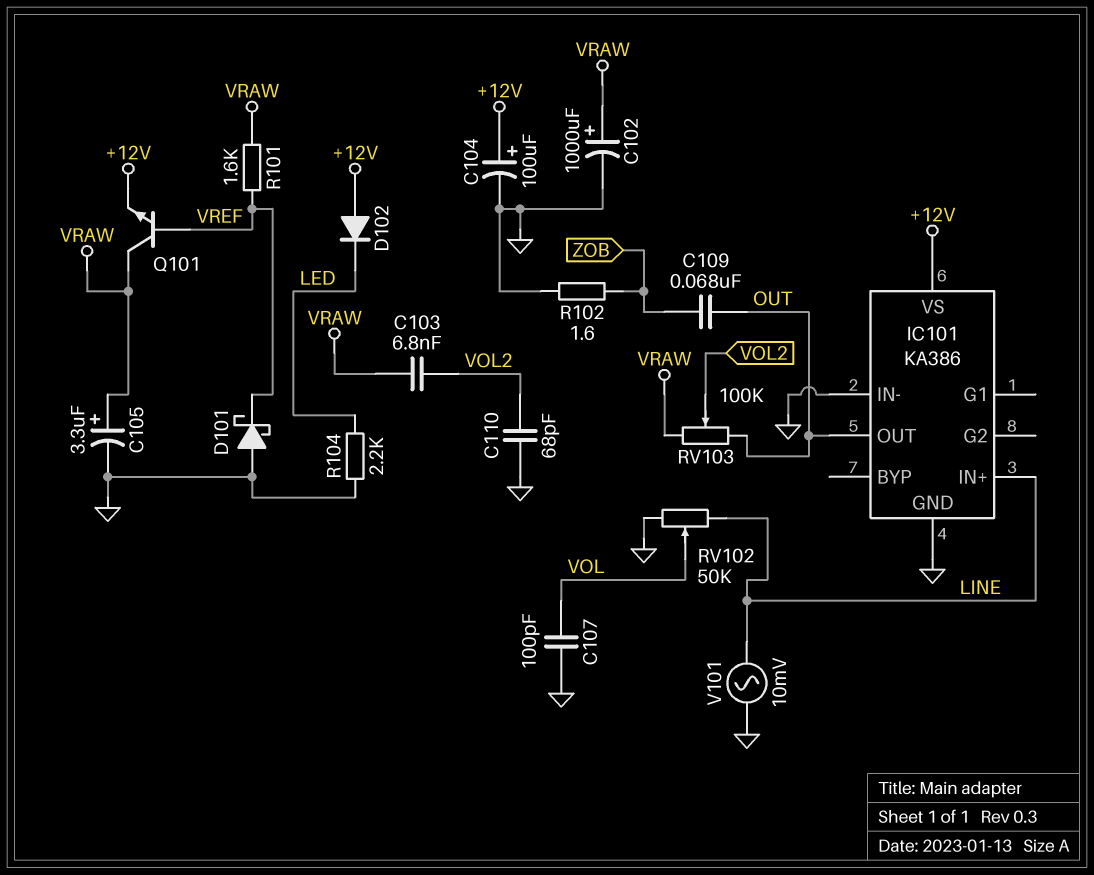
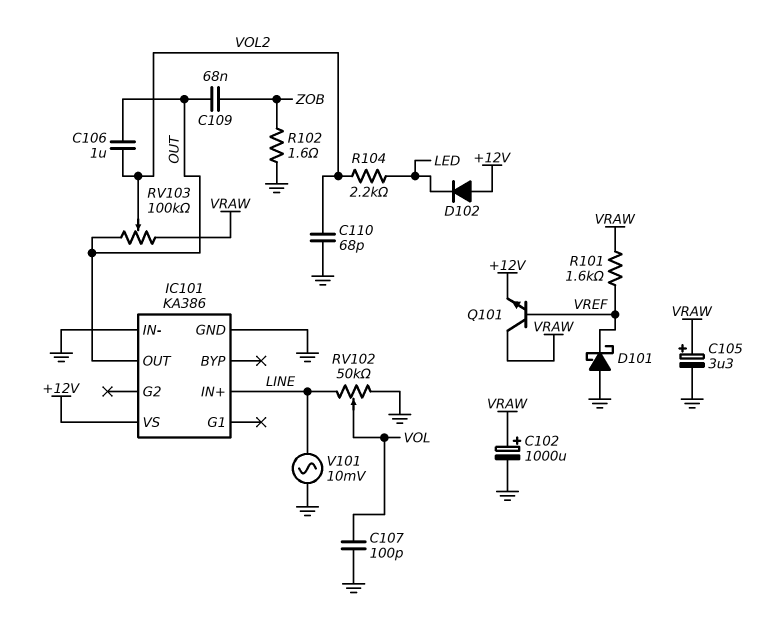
C103: 6.8nF (VOL2, VRAW) -> none
C104: 100uF (plus +12V, minus GND) -> none
C106: none -> 1uF (OUT, VOL2)
R104: 2.2k (GND, LED) -> 2.2k (LED, VOL2)

